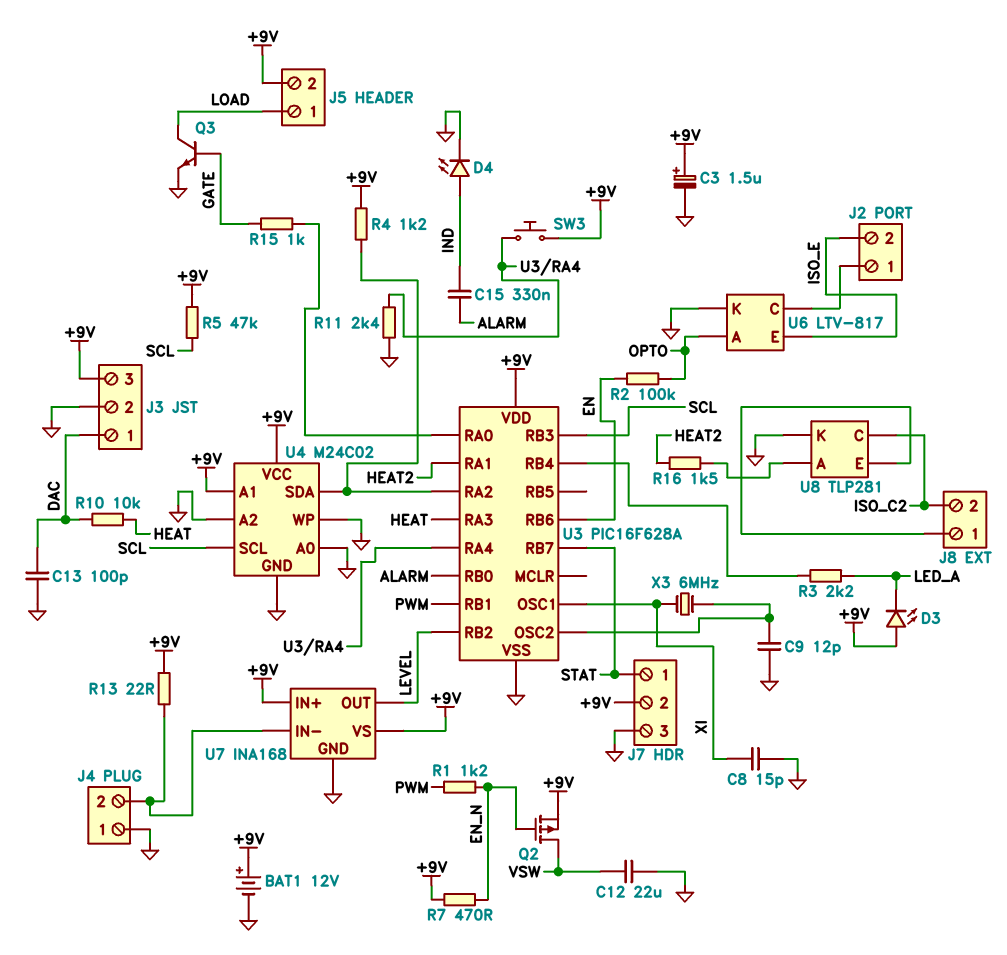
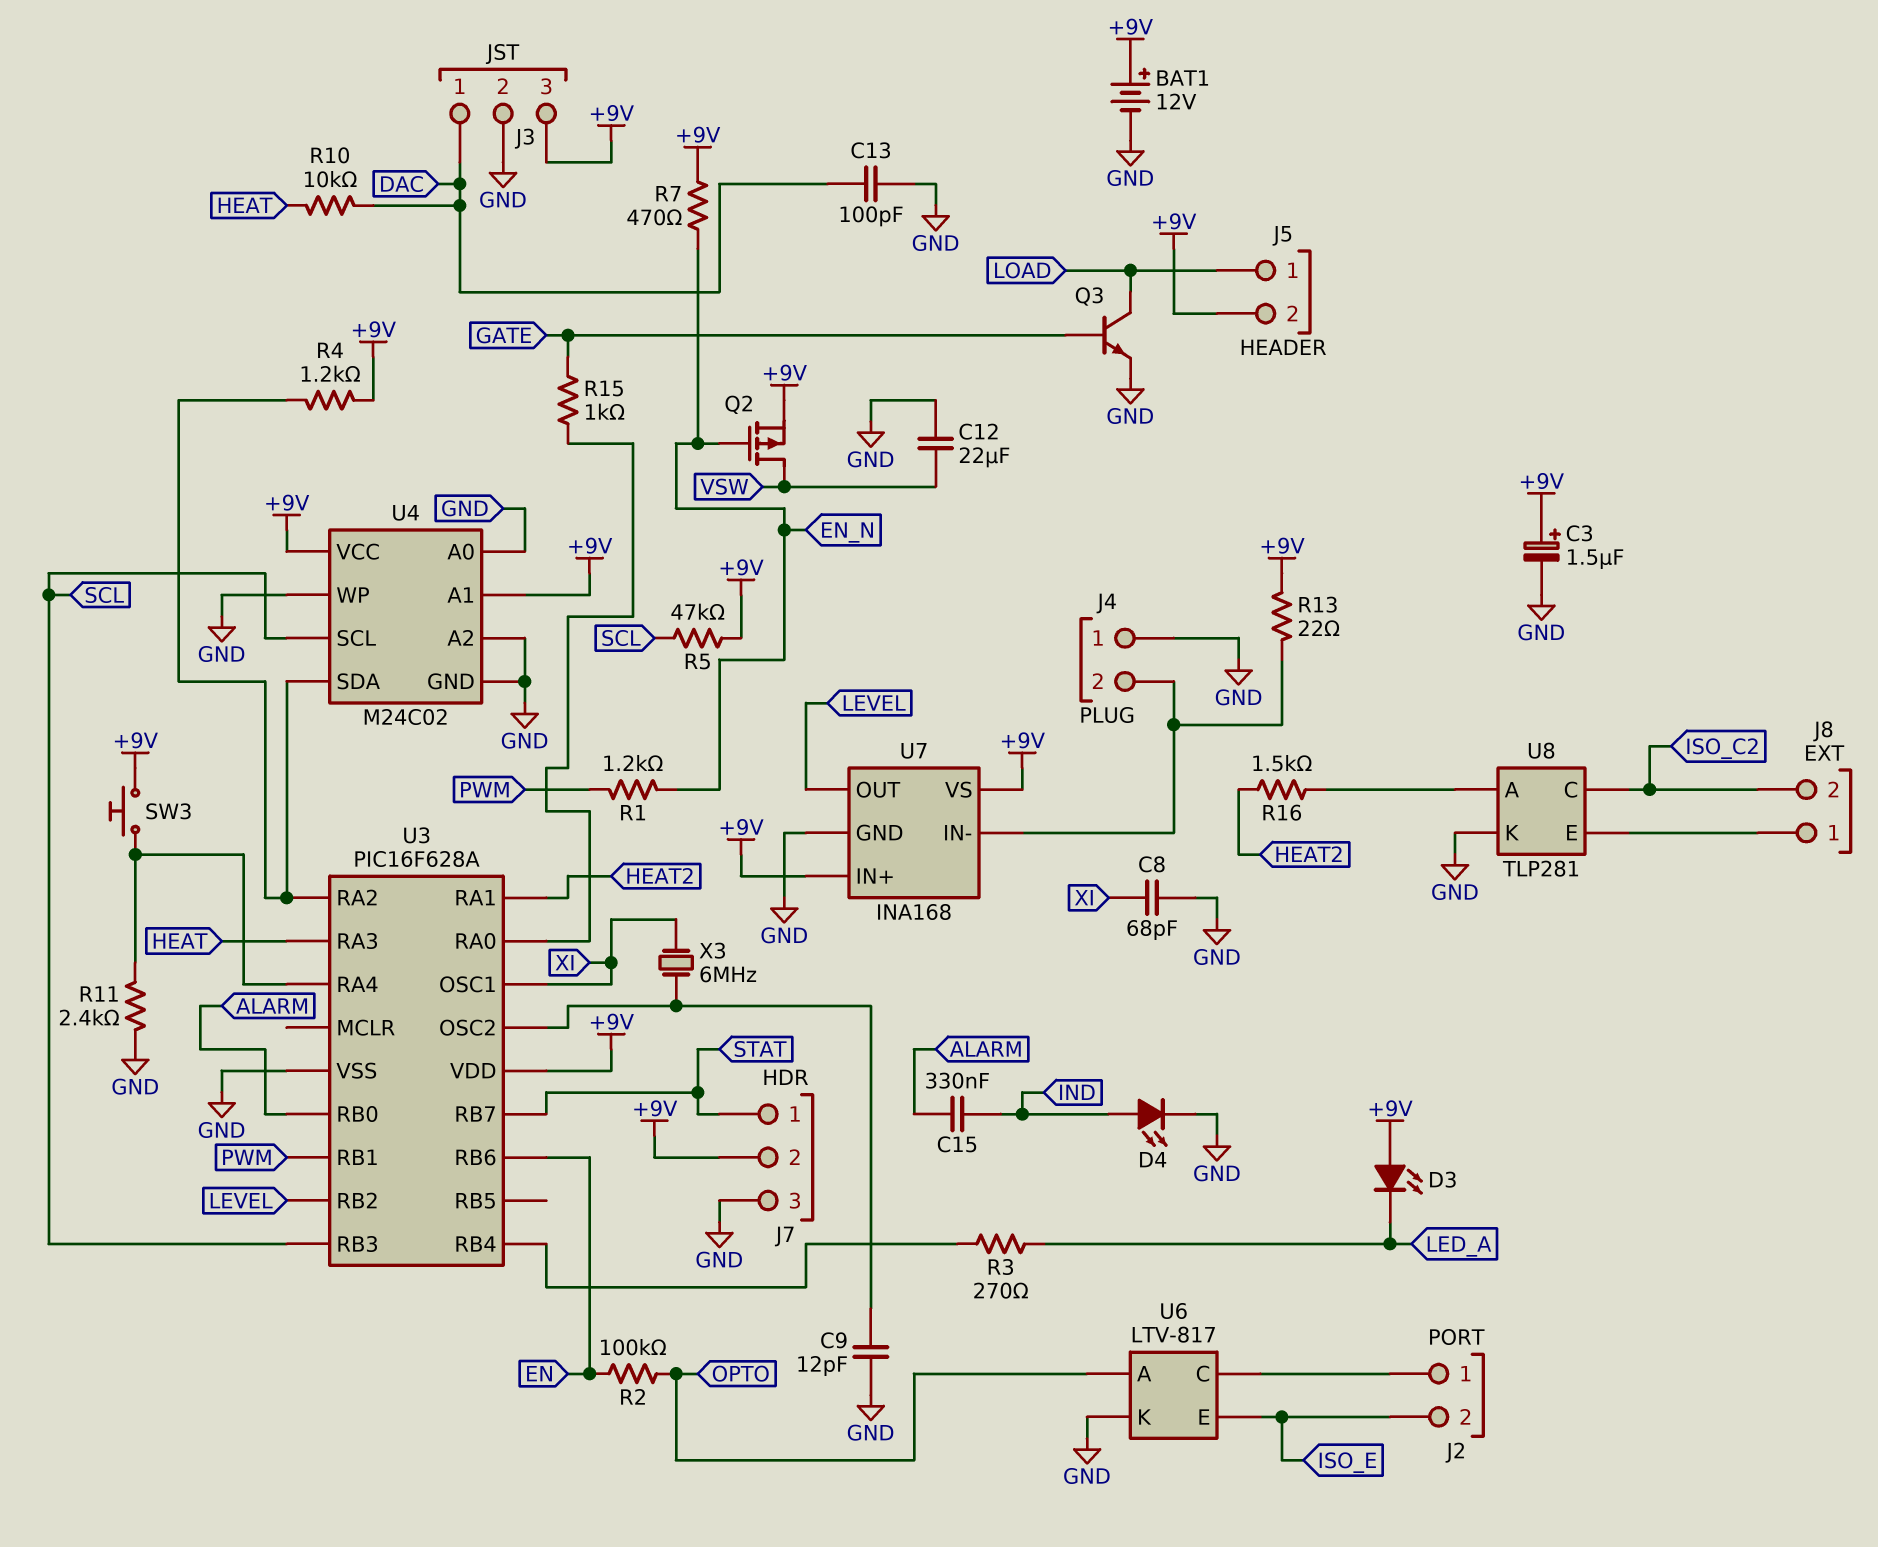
C8: 15pF (GND, XI) -> 68pF (GND, XI)
R3: 2.2k (LED_A, U3/RB4) -> 270 (LED_A, U3/RB4)

